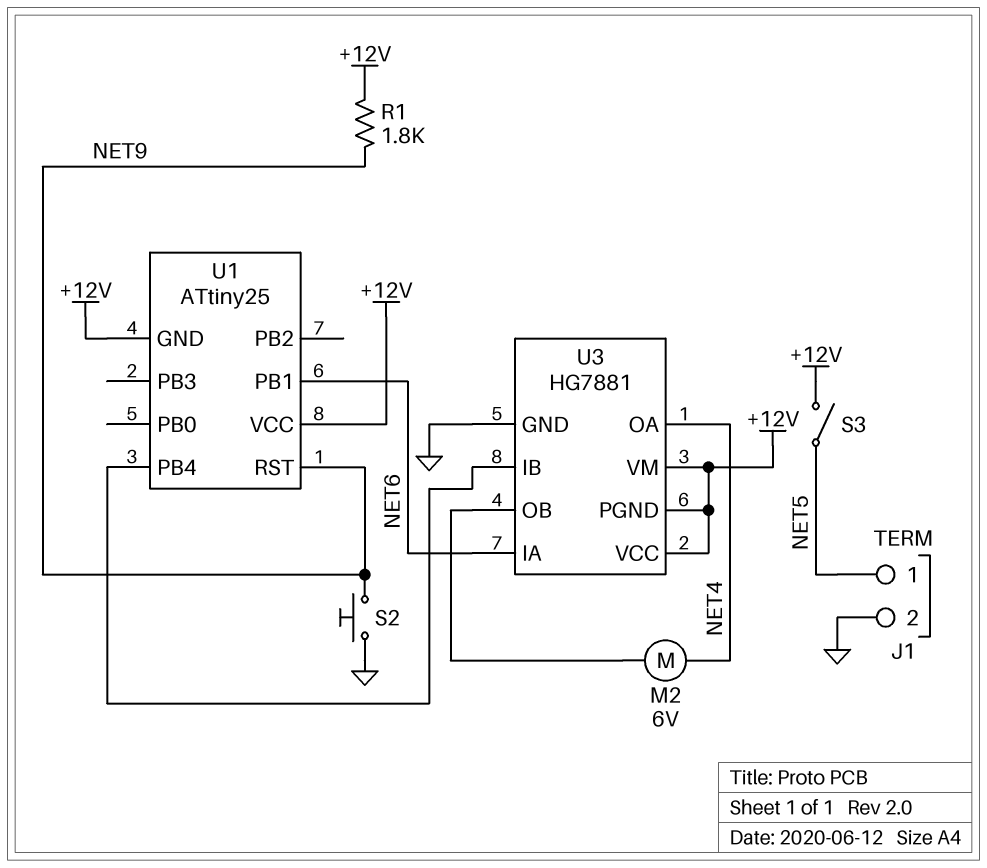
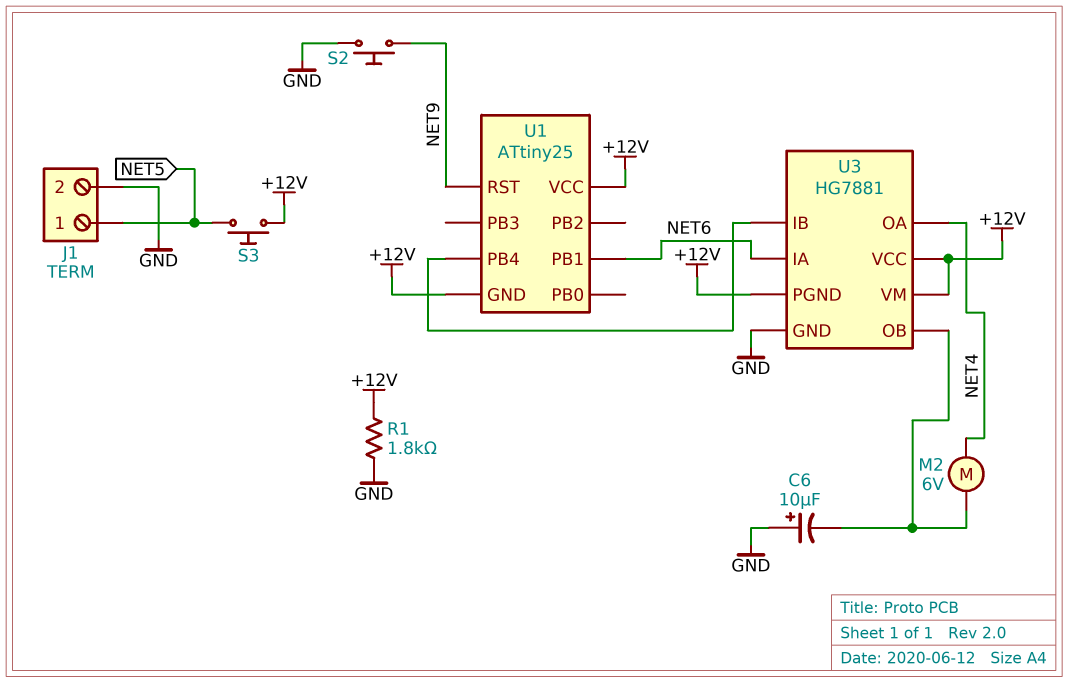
C6: none -> 10uF (plus GND, minus U3/OB)
R1: 1.8k (+12V, NET9) -> 1.8k (+12V, GND)
S3: switch (+12V, NET5) -> button (+12V, NET5)

